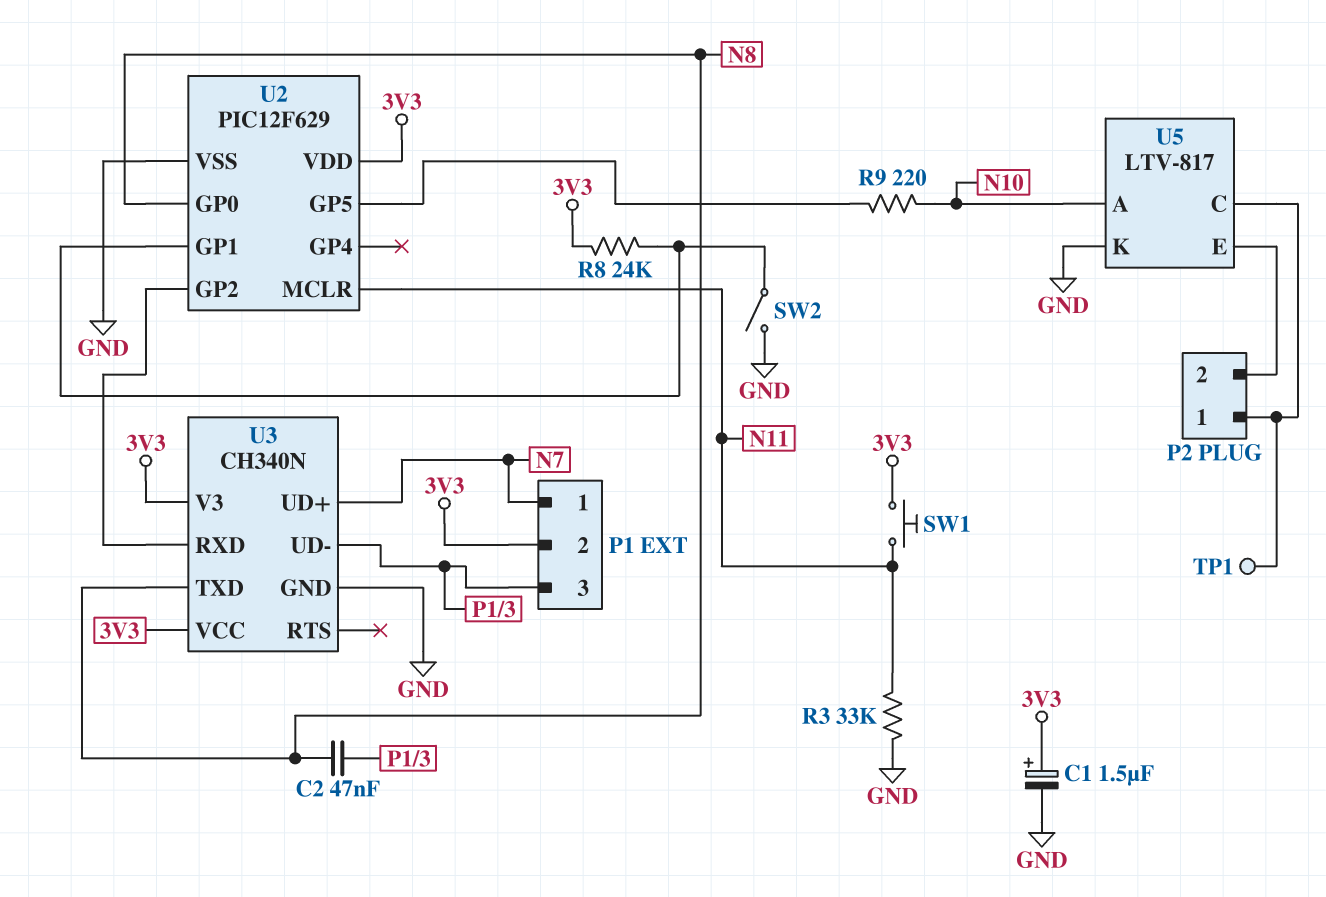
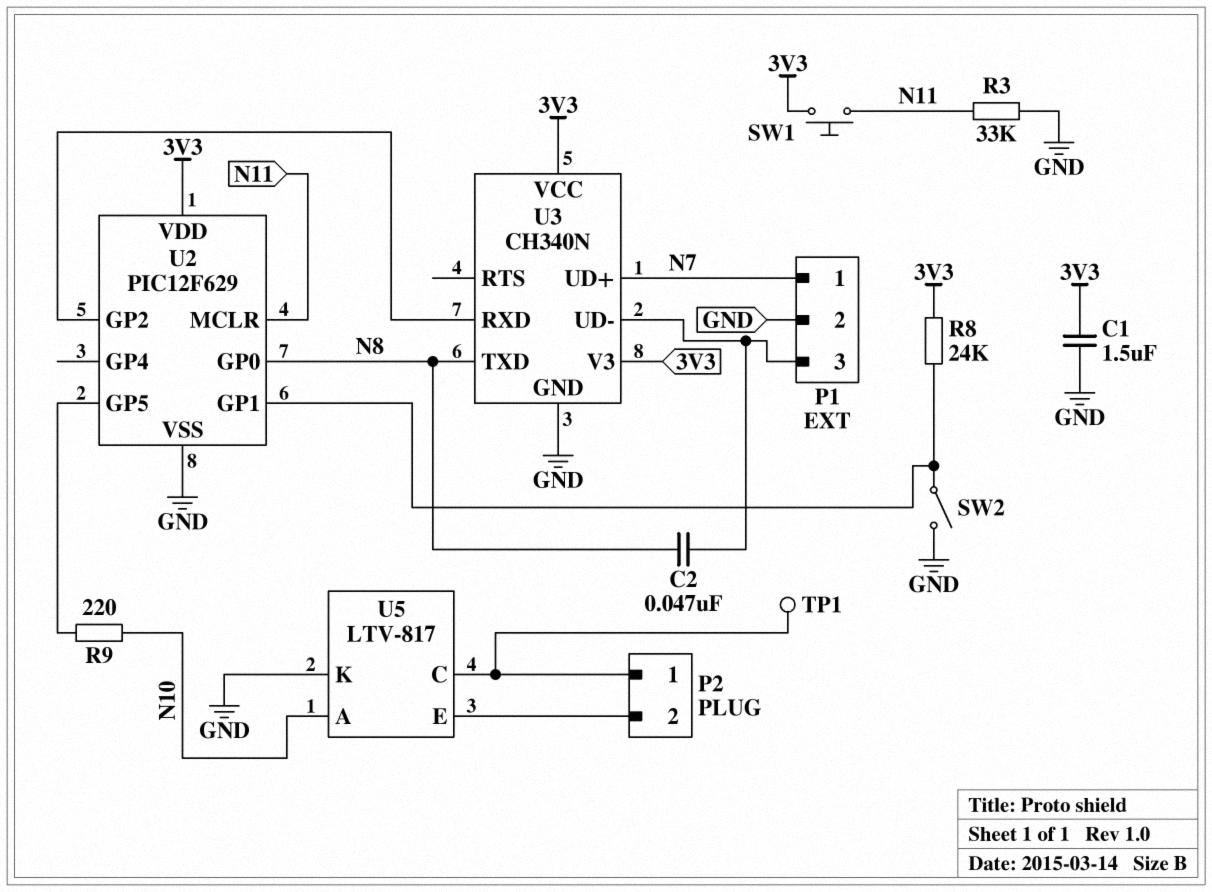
C1: 1.5uF (plus 3V3, minus GND) -> 1.5uF (3V3, GND)
P1 pin 2: 3V3 -> GND

